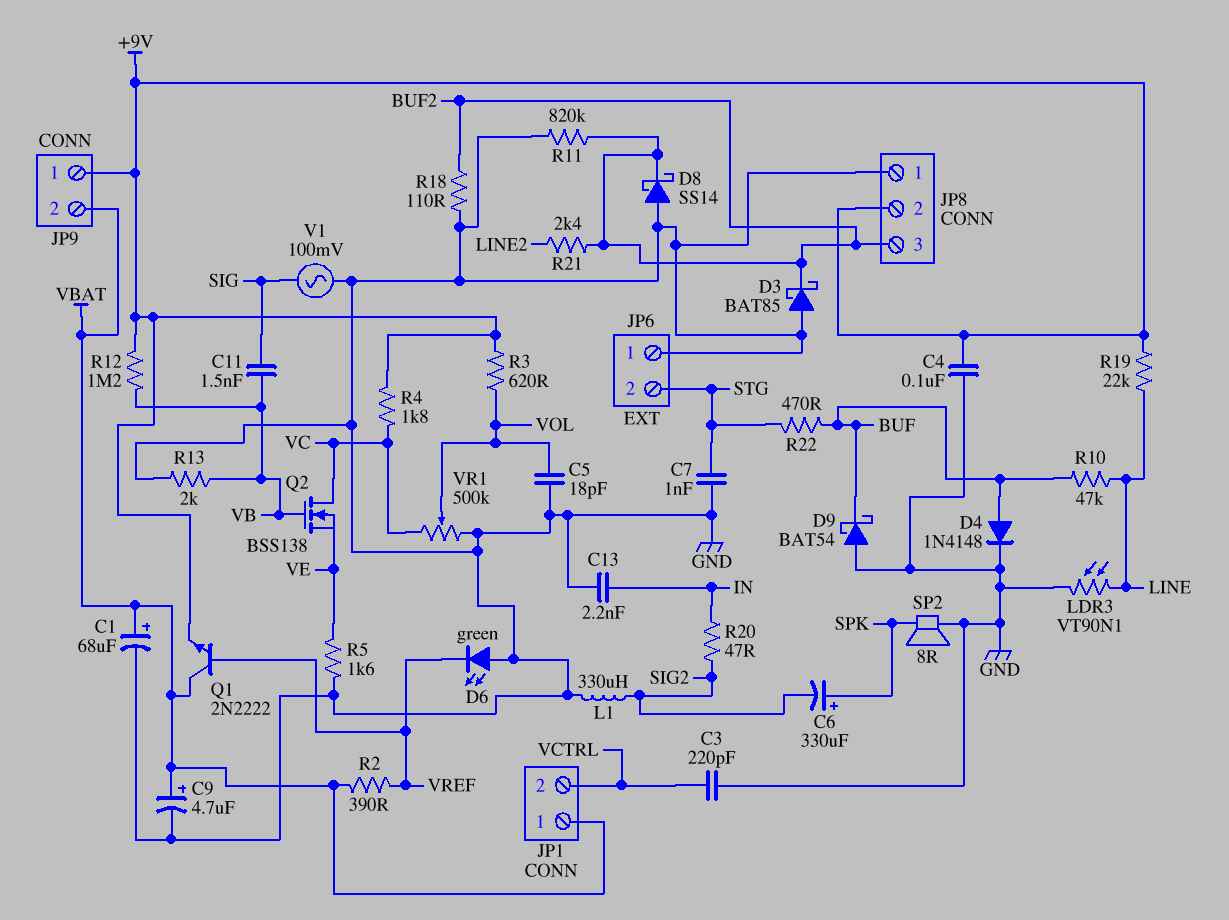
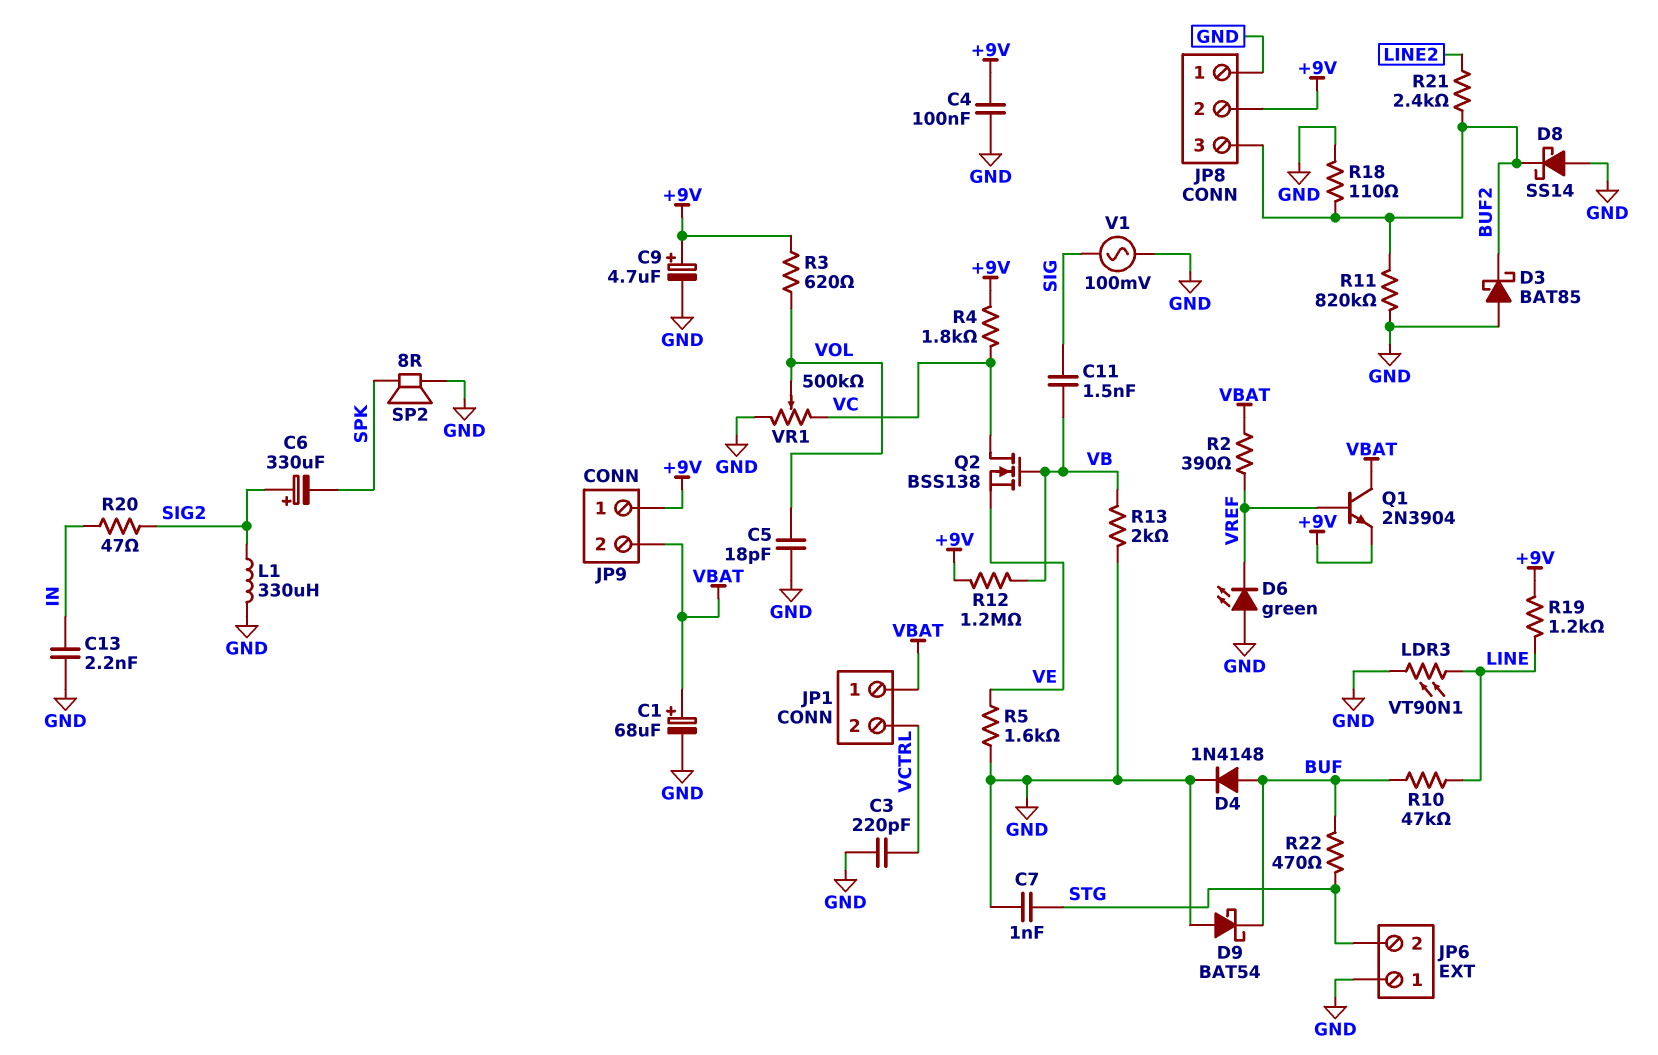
C6: 330uF (plus SPK, minus SIG2) -> 330uF (plus SIG2, minus SPK)
C9: 4.7uF (plus VBAT, minus GND) -> 4.7uF (plus +9V, minus GND)
Q1: NPN 2N2222 (B VREF, C VBAT, E +9V) -> NPN 2N3904 (B VREF, C VBAT, E +9V)
R19: 22k (+9V, LINE) -> 1.2k (+9V, LINE)

